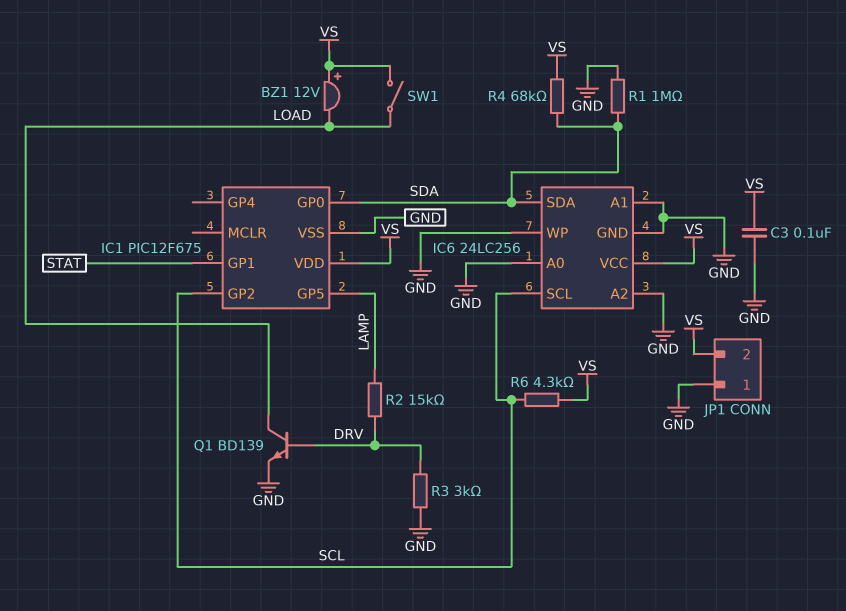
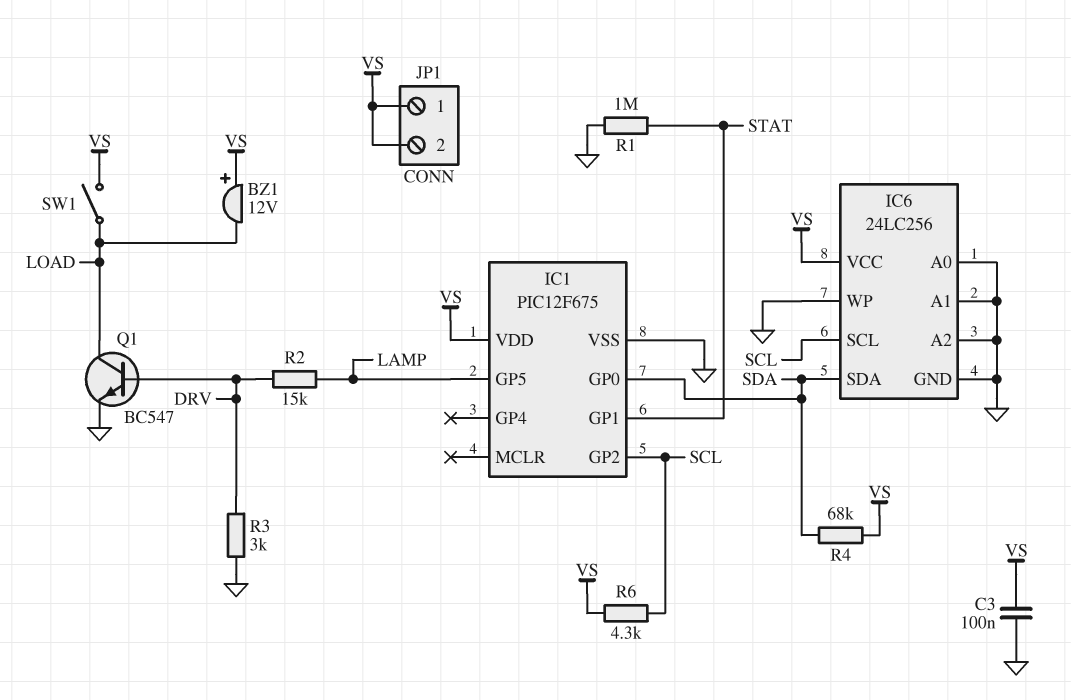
JP1 pin 1: GND -> VS
Q1: NPN BD139 (B DRV, C LOAD, E GND) -> NPN BC547 (B DRV, C LOAD, E GND)
R1: 1M (GND, SDA) -> 1M (GND, STAT)

